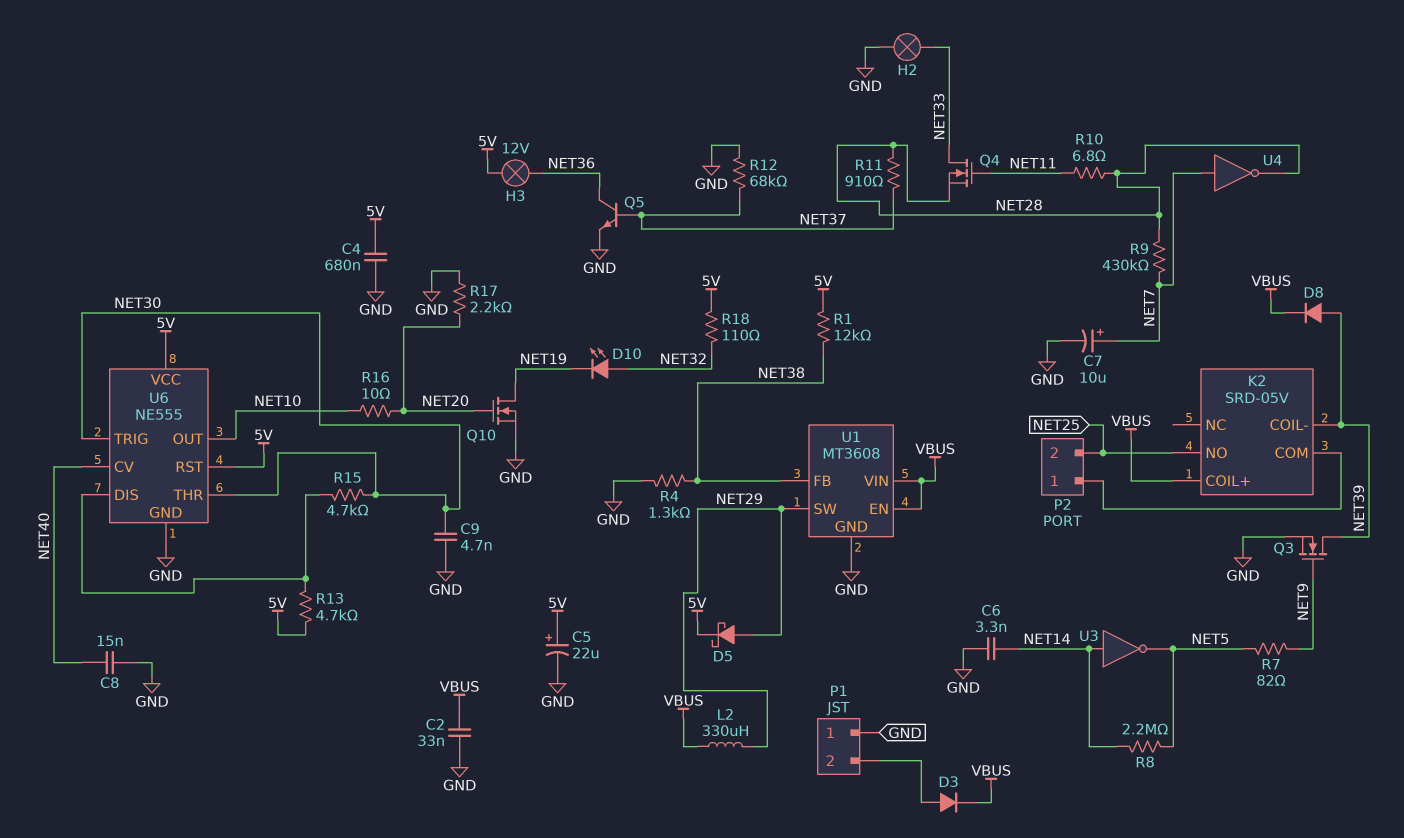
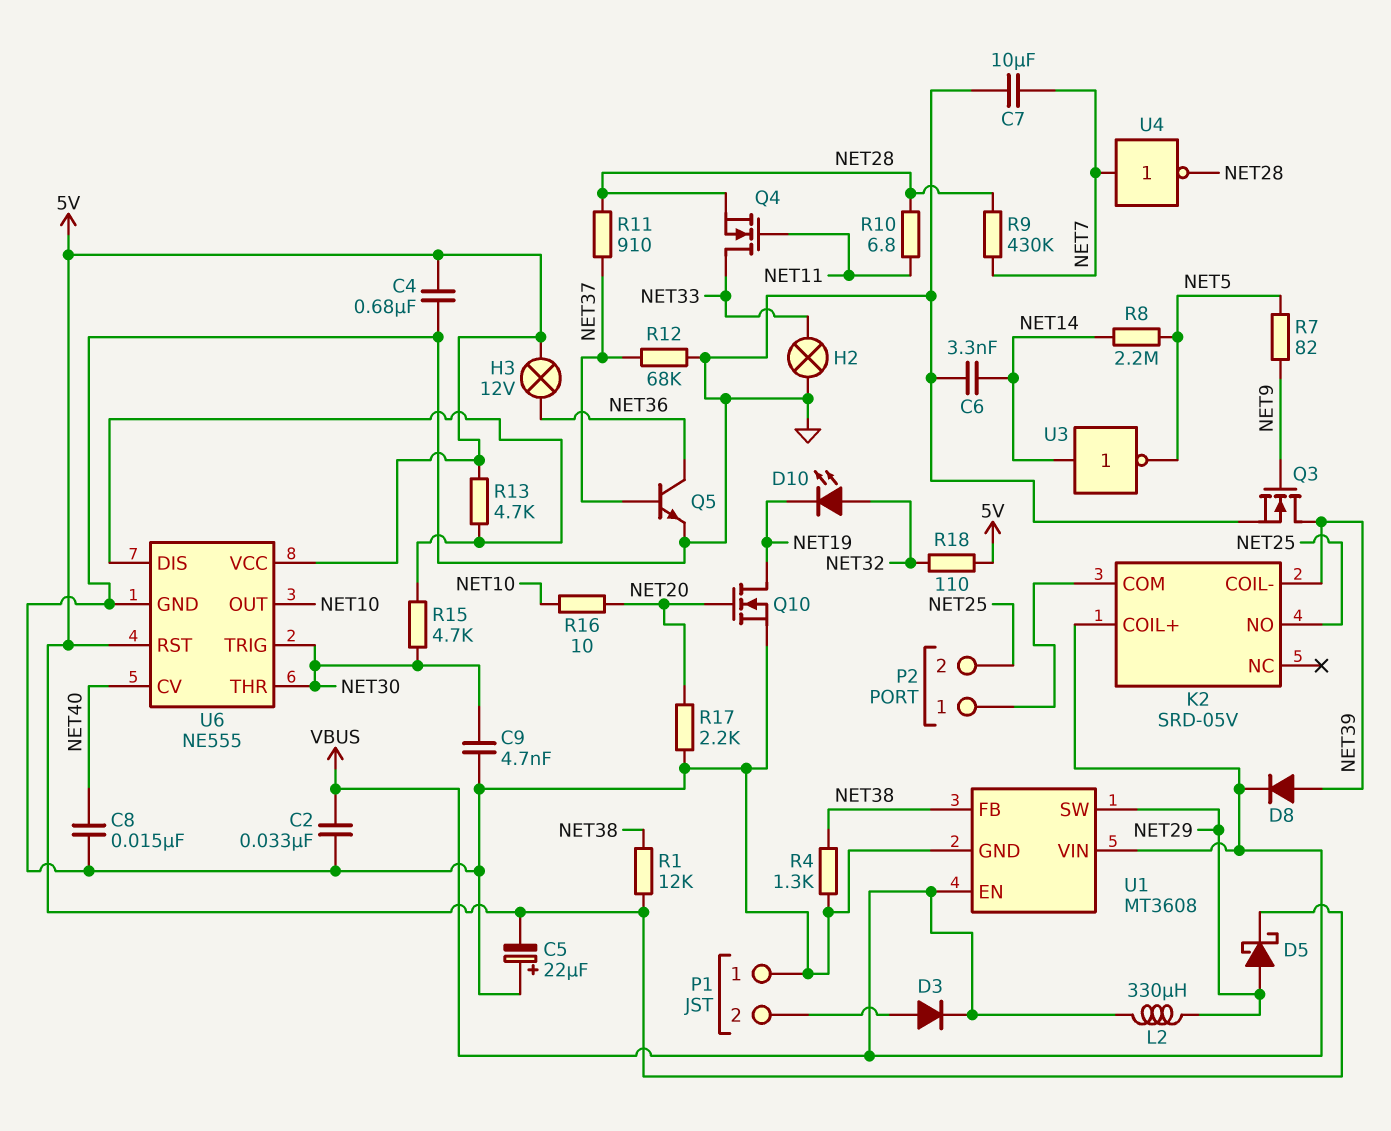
C5: 22uF (plus 5V, minus GND) -> 22uF (plus GND, minus 5V)
C7: 10uF (plus NET7, minus GND) -> 10uF (GND, NET7)

